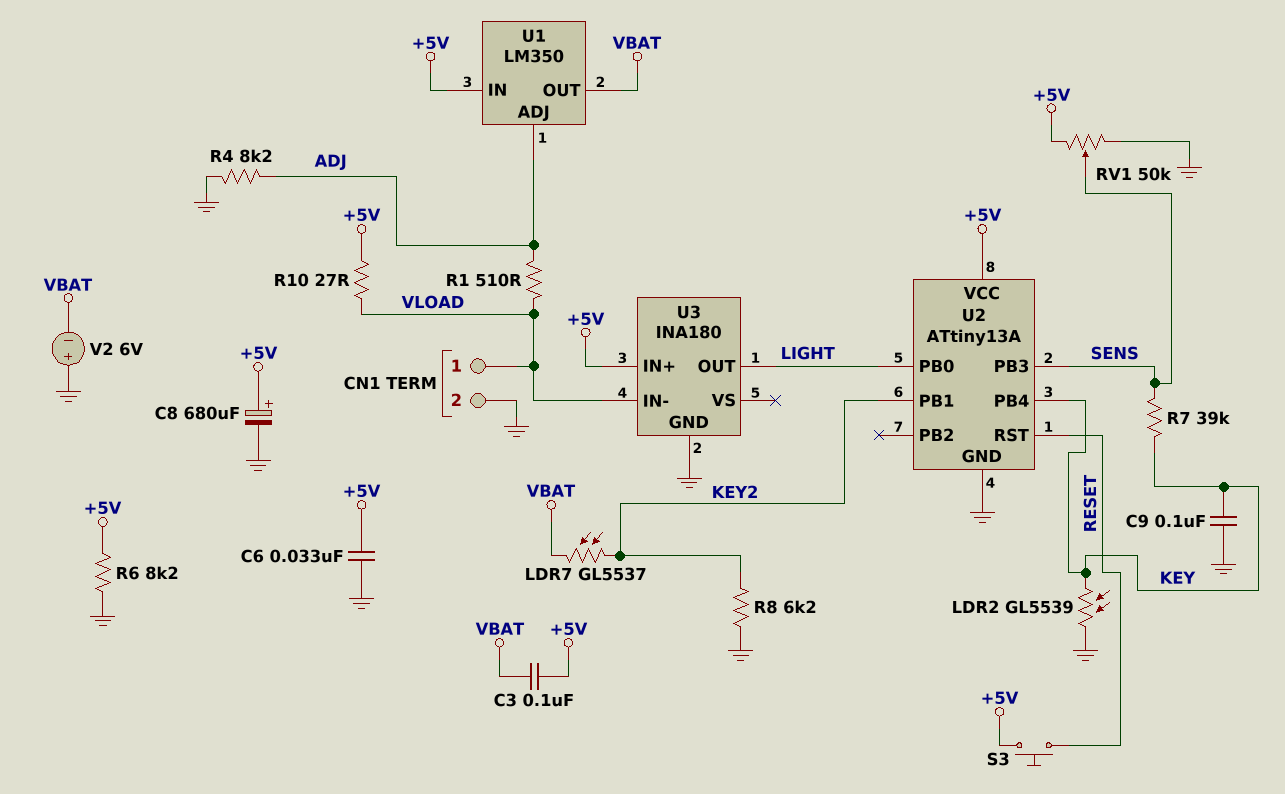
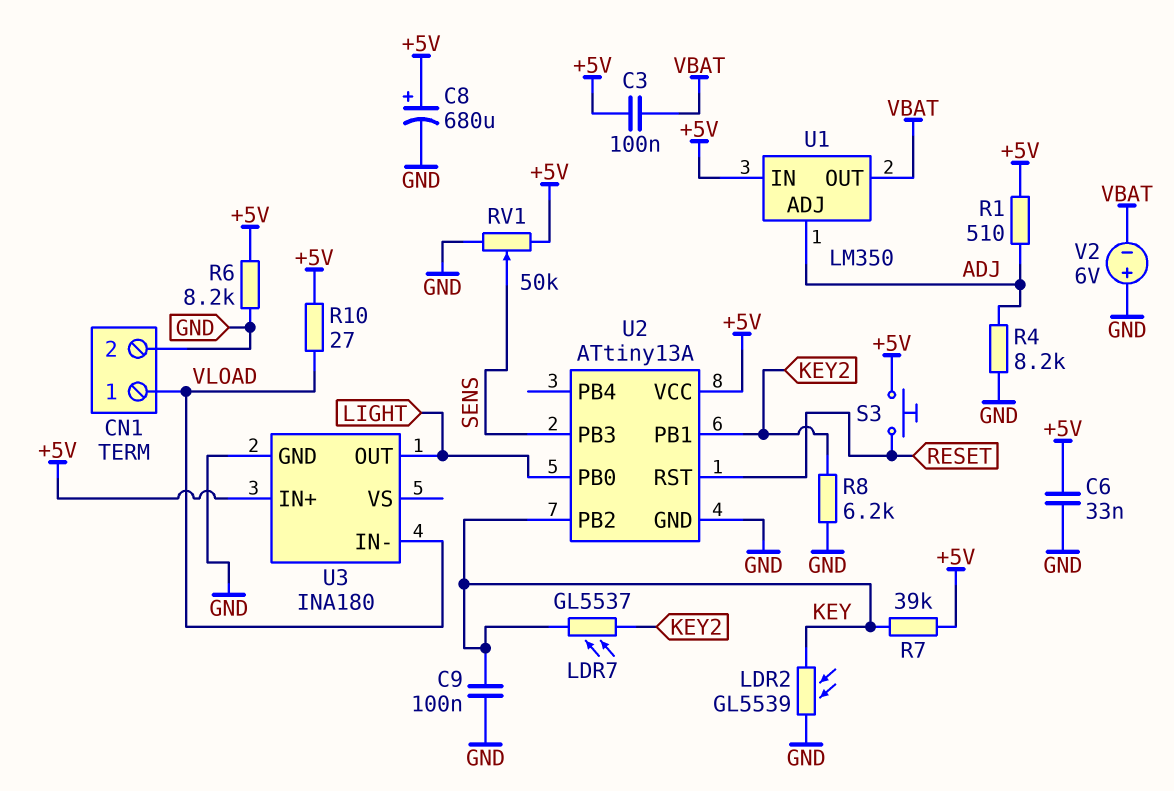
LDR7: GL5537 (KEY2, VBAT) -> GL5537 (KEY, KEY2)
R1: 510 (ADJ, VLOAD) -> 510 (+5V, ADJ)
R7: 39k (KEY, SENS) -> 39k (+5V, KEY)
U2 pin PB2: none -> KEY
U2 pin PB4: KEY -> none

